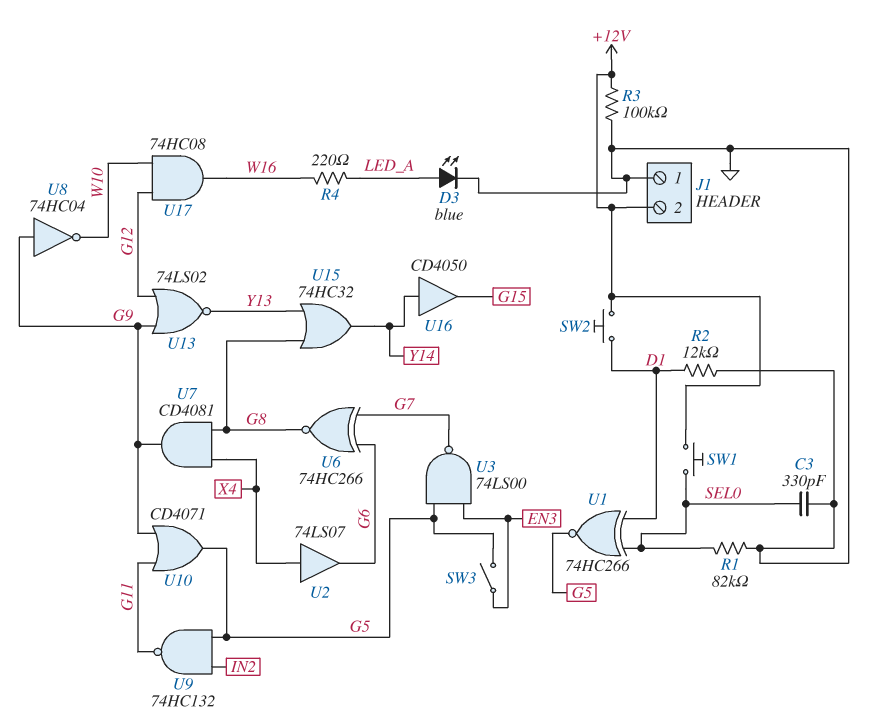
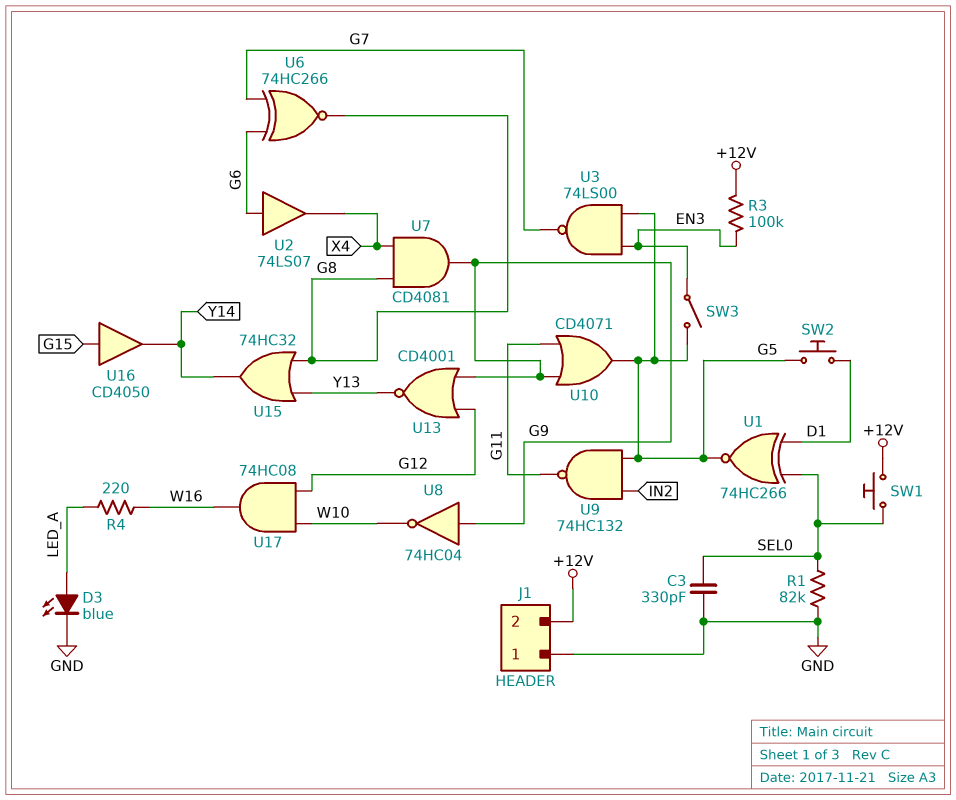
R2: 12k (D1, GND) -> none
R3: 100k (+12V, GND) -> 100k (+12V, EN3)
SW2: button (+12V, D1) -> button (D1, G5)
U2: buffer 74LS07 (in X4, out G6) -> buffer 74LS07 (in G6, out X4)
U13: NOR 74LS02 (in G9, in G12, out Y13) -> NOR CD4001 (in G9, in G12, out Y13)
U16: buffer CD4050 (in Y14, out G15) -> buffer CD4050 (in G15, out Y14)

